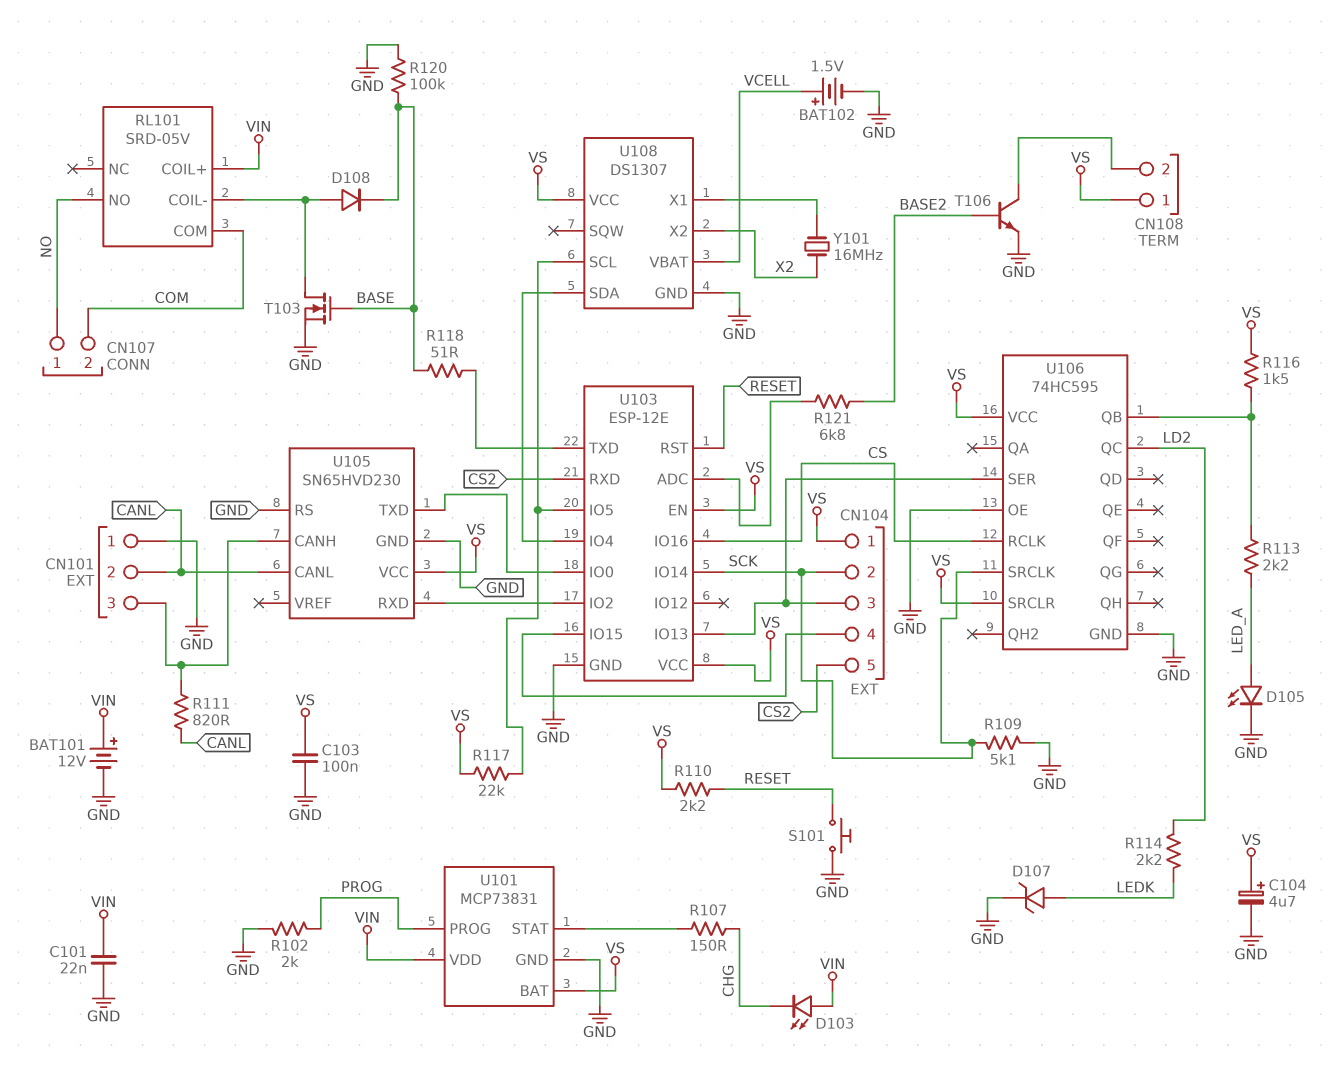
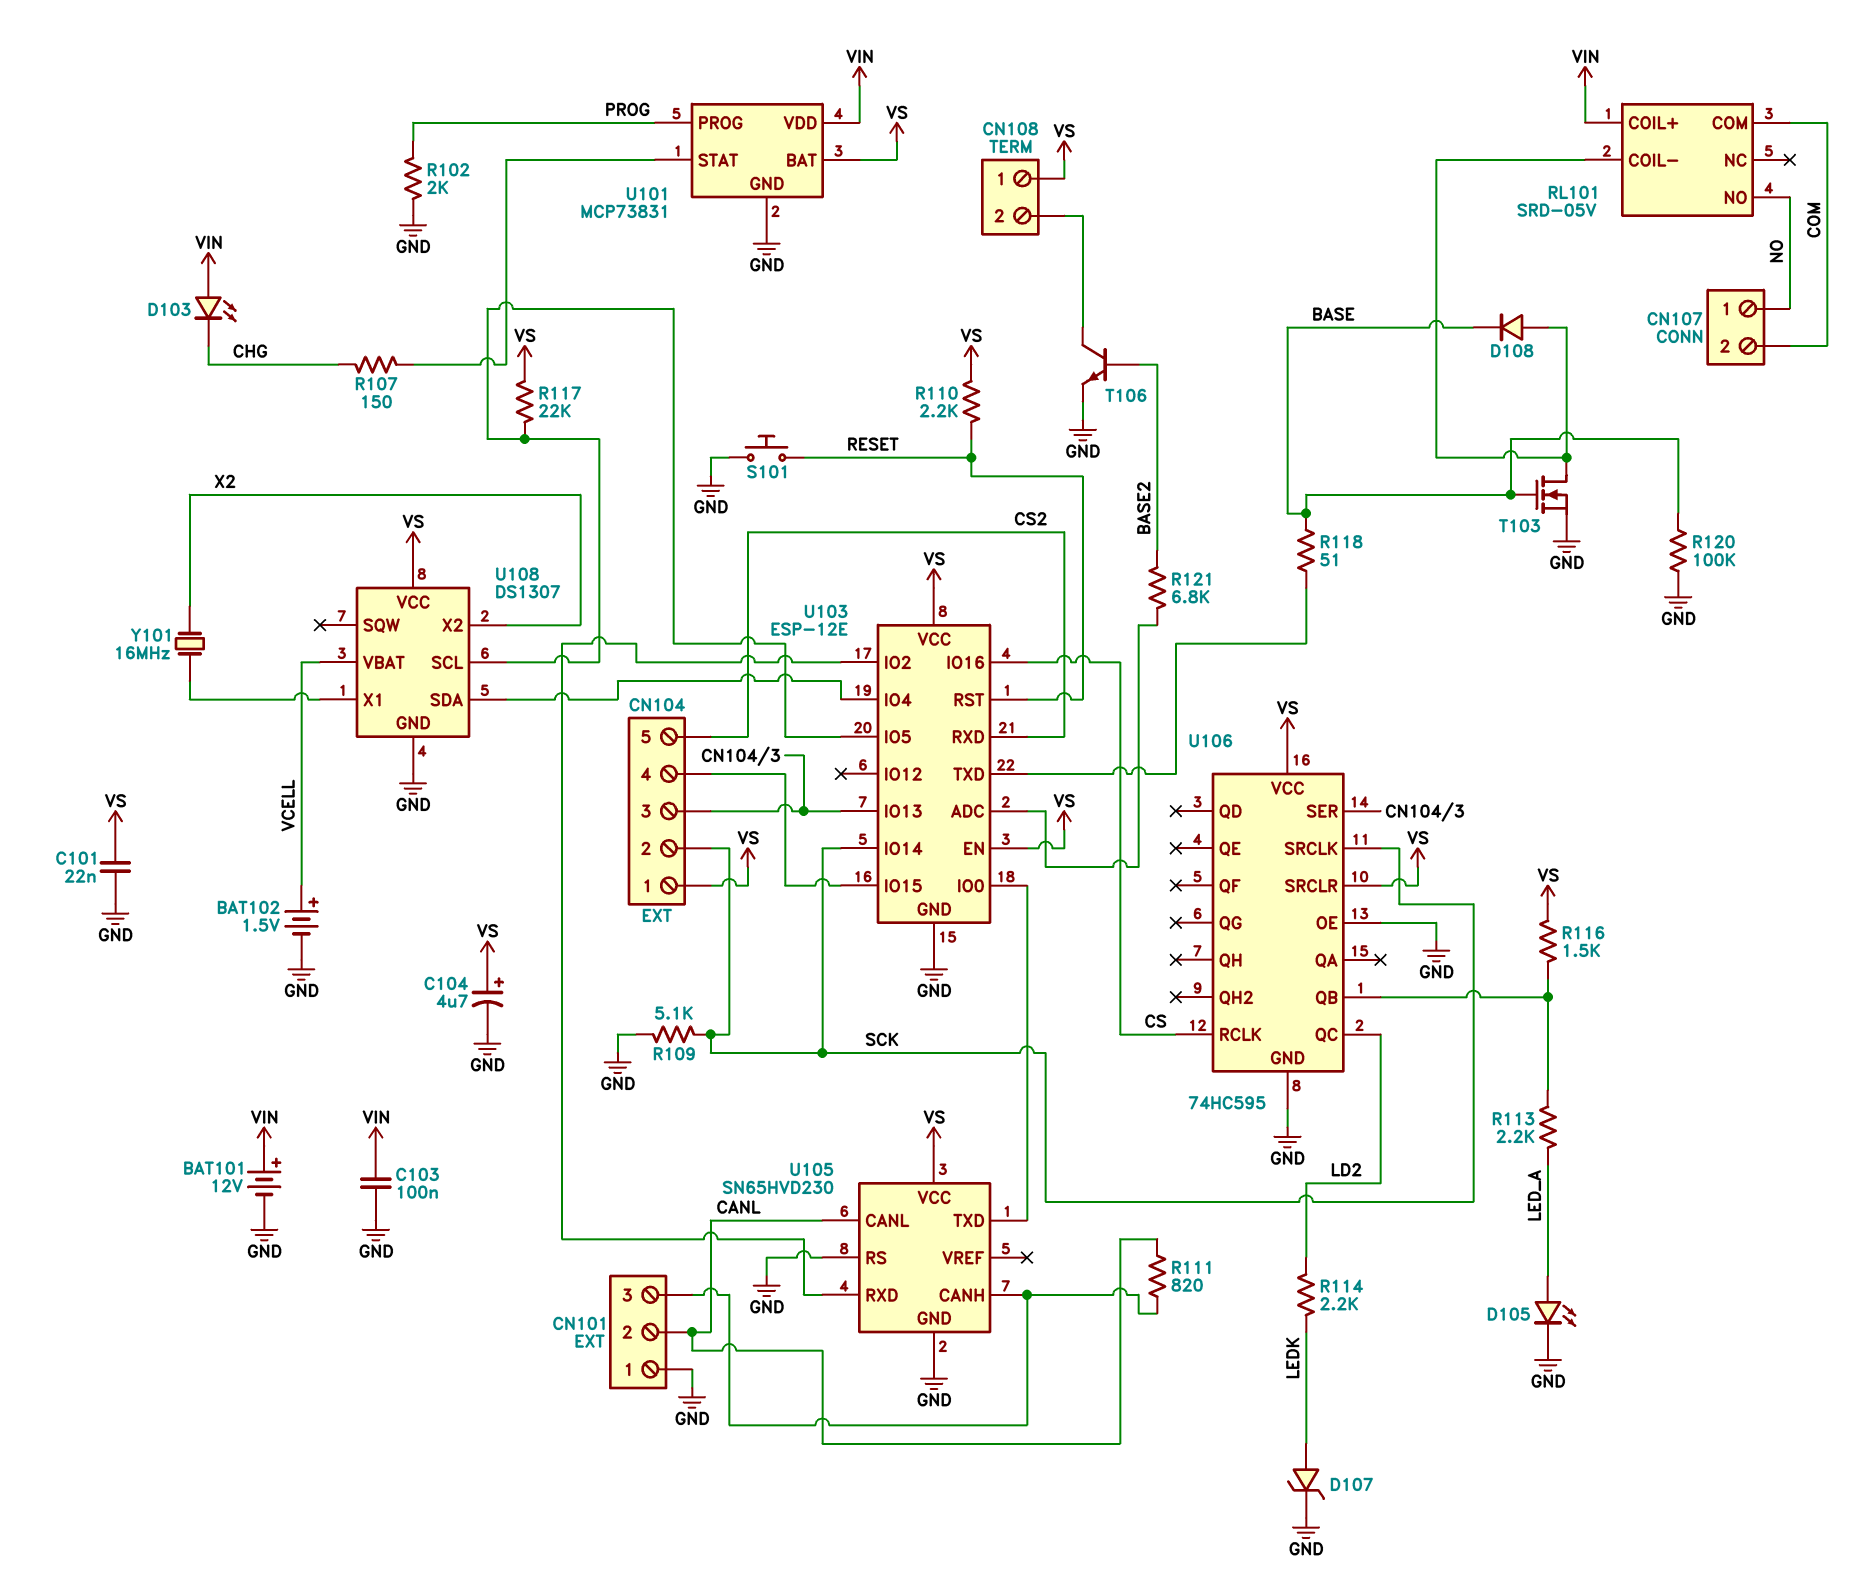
C101: 22nF (GND, VIN) -> 22nF (GND, VS)
C103: 100nF (GND, VS) -> 100nF (GND, VIN)

